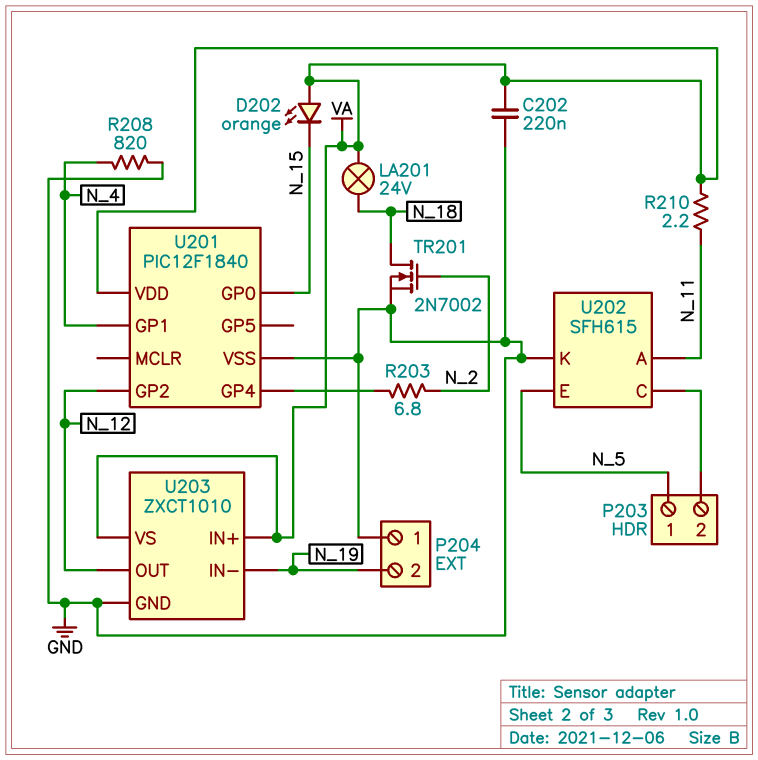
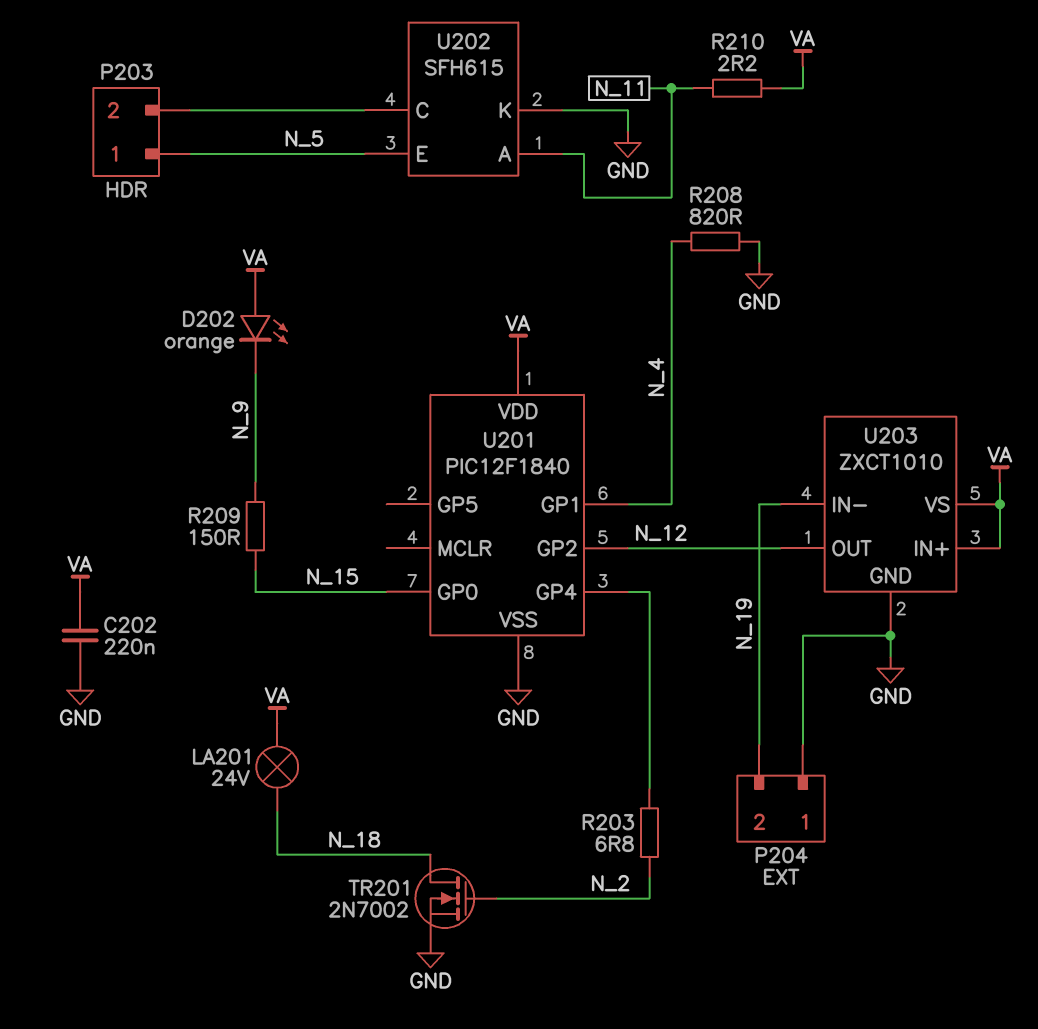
D202: LED orange (A VA, K N_15) -> LED orange (A VA, K N_9)
R209: none -> 150 (N_9, N_15)

